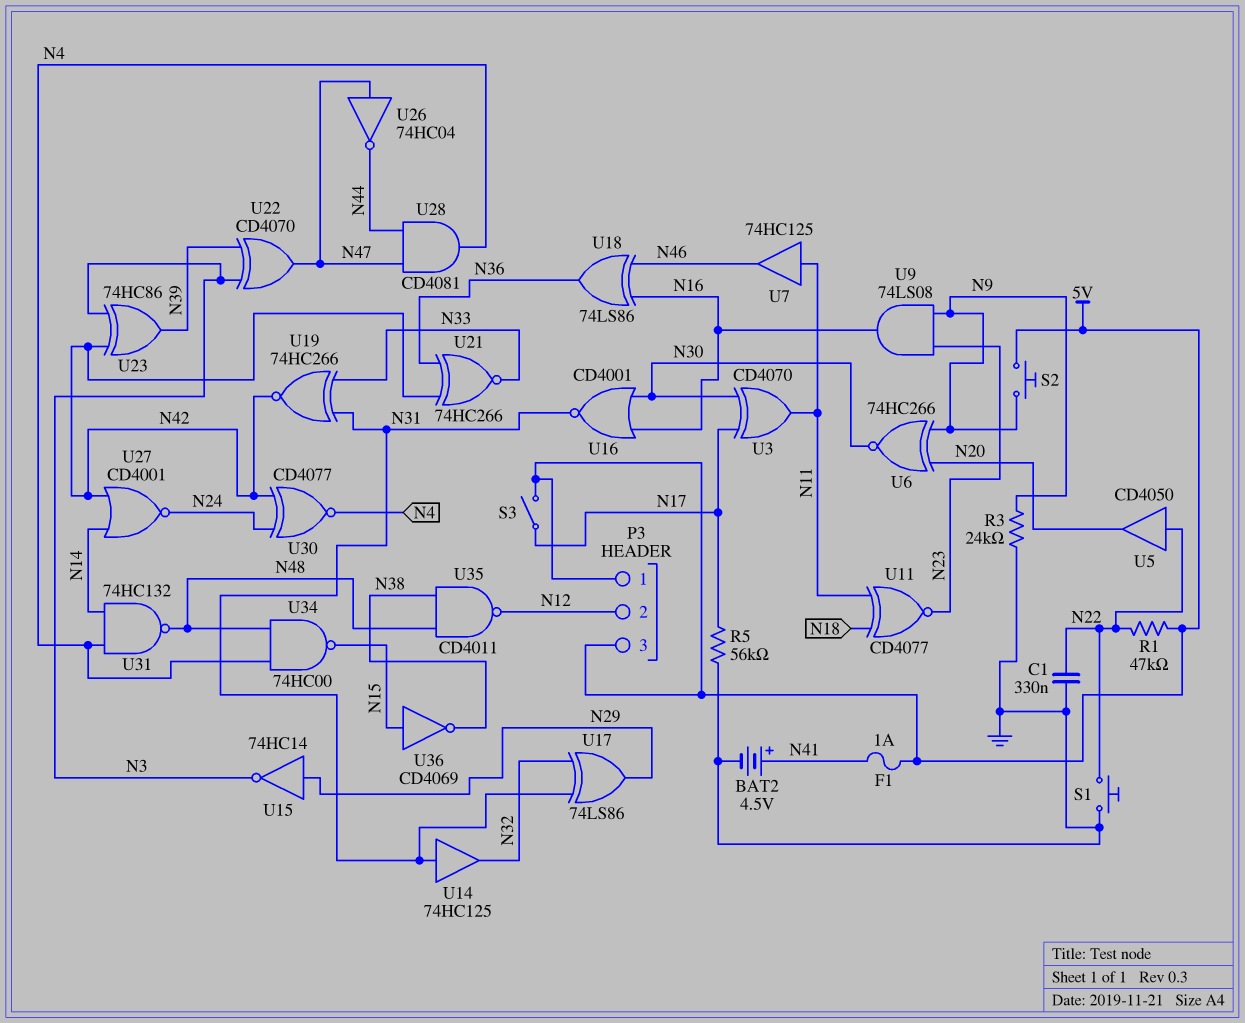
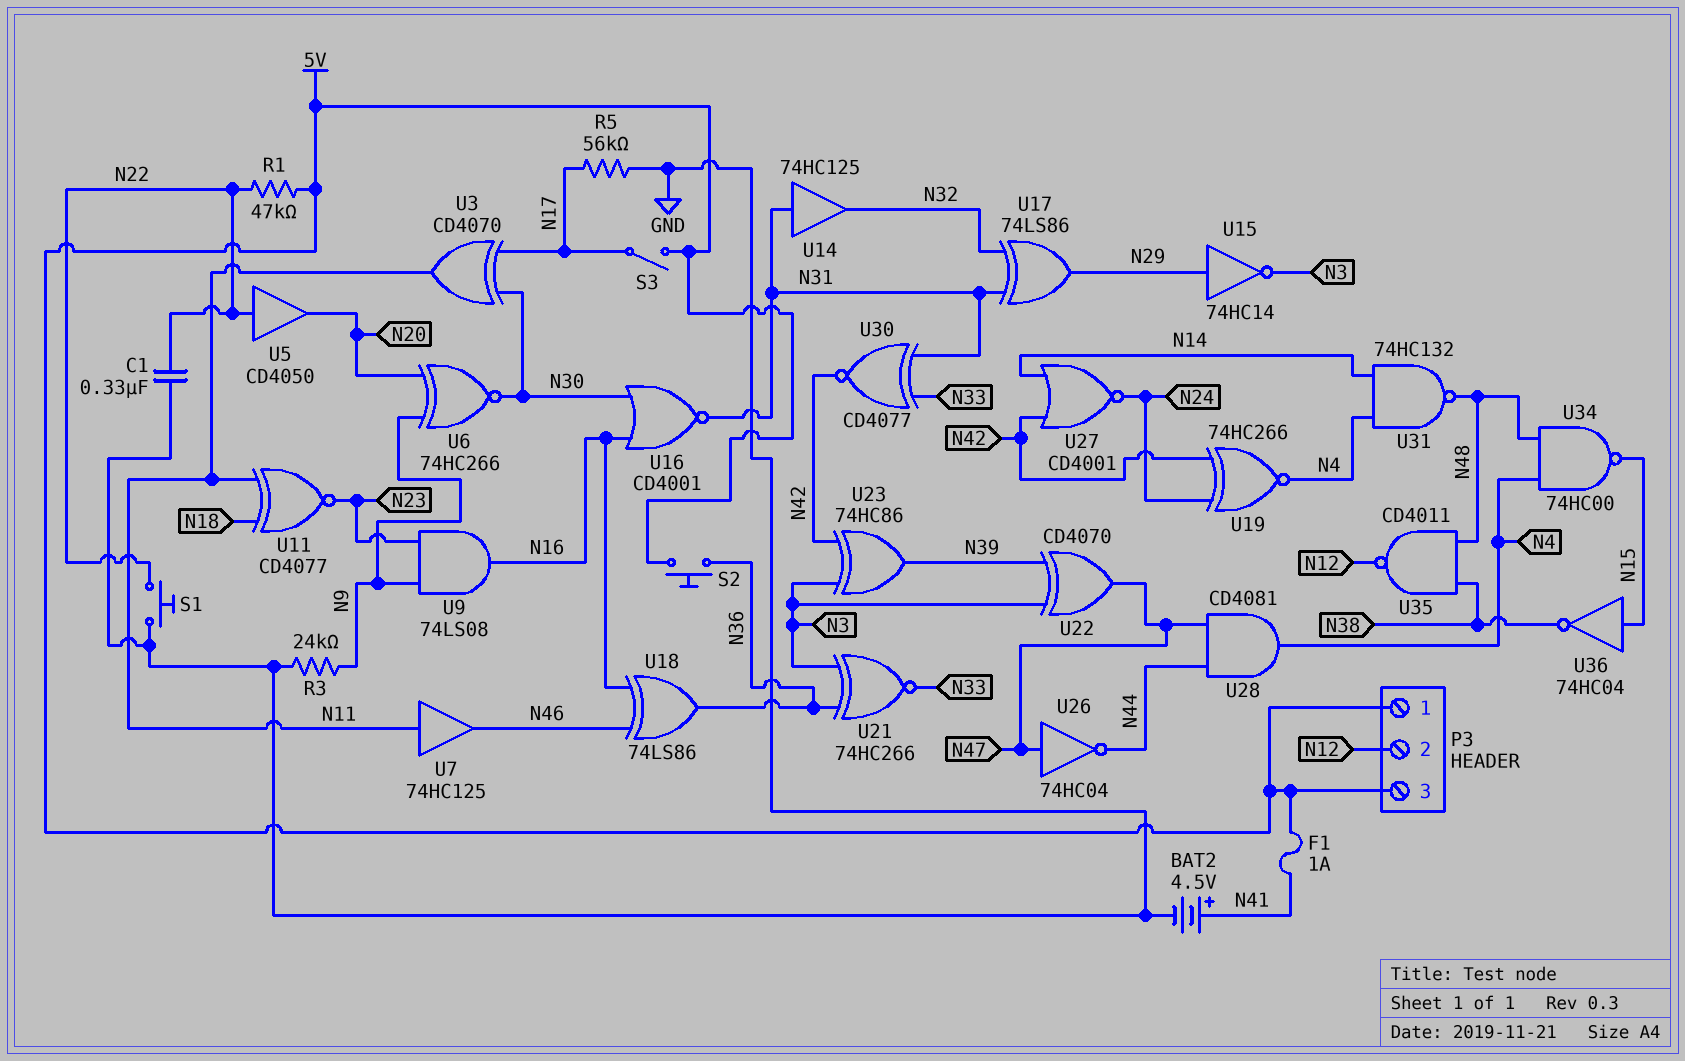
S2: button (5V, N9) -> button (5V, N36)
U19: XNOR 74HC266 (in N31, in N33, out N42) -> XNOR 74HC266 (in N24, in N42, out N4)
U21: XNOR 74HC266 (in N36, in N42, out N33) -> XNOR 74HC266 (in N3, in N36, out N33)
U30: XNOR CD4077 (in N24, in N42, out N4) -> XNOR CD4077 (in N31, in N33, out N42)
U36: NOT CD4069 (in N15, out N38) -> NOT 74HC04 (in N15, out N38)

